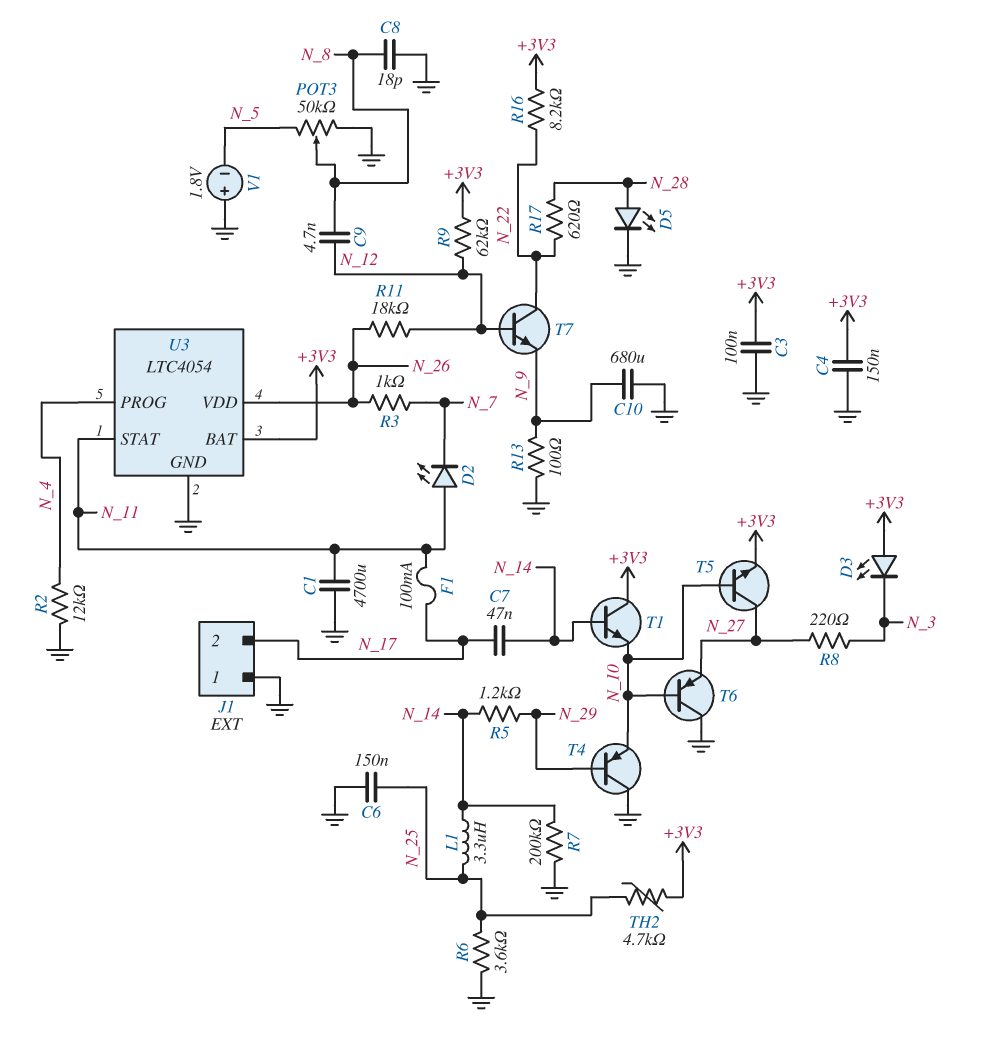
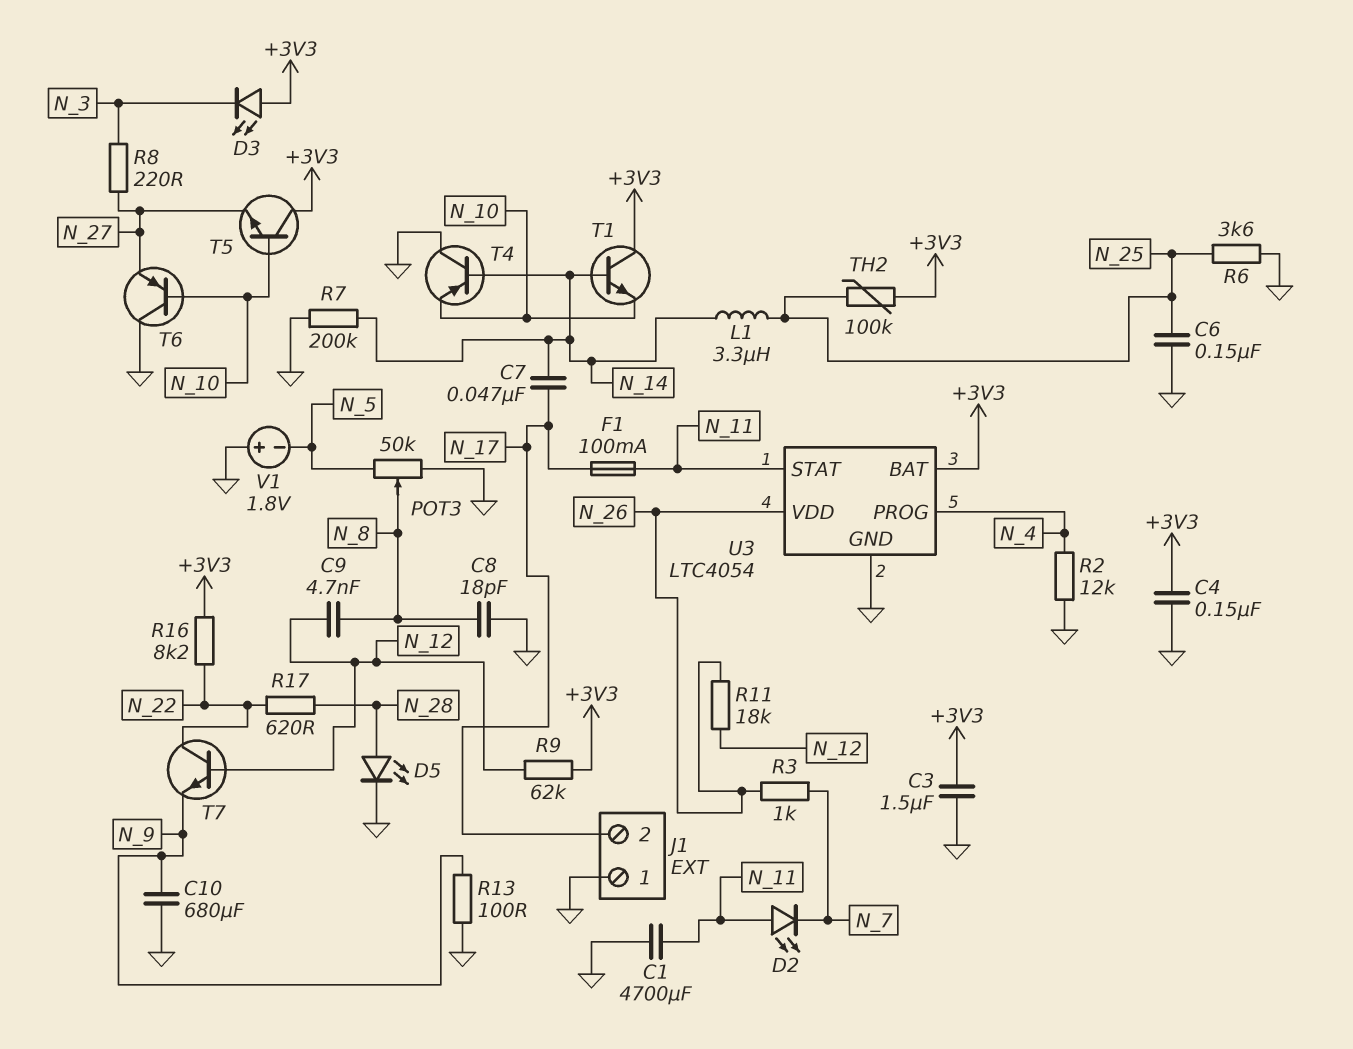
C3: 100nF (+3V3, GND) -> 1.5uF (+3V3, GND)
R5: 1.2k (N_14, N_29) -> none
T4: PNP (B N_29, C GND, E N_10) -> PNP (B N_14, C GND, E N_10)
T5: NPN (B N_10, C N_27, E +3V3) -> NPN (B N_10, C +3V3, E N_27)
TH2: 4.7k (+3V3, N_25) -> 100k (+3V3, N_25)

